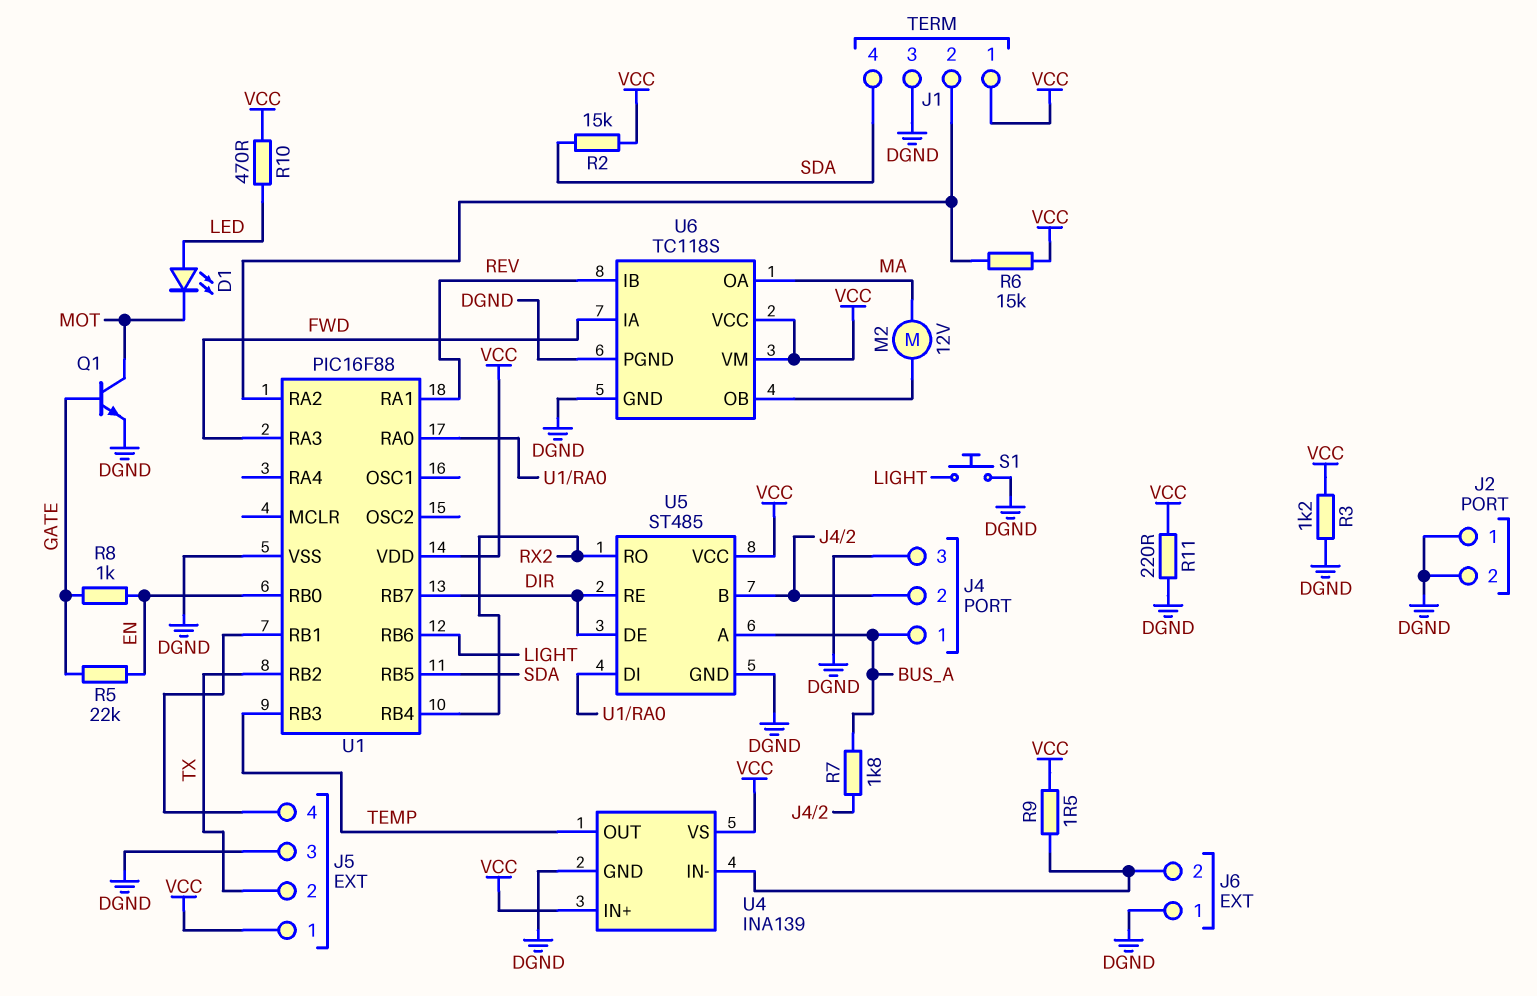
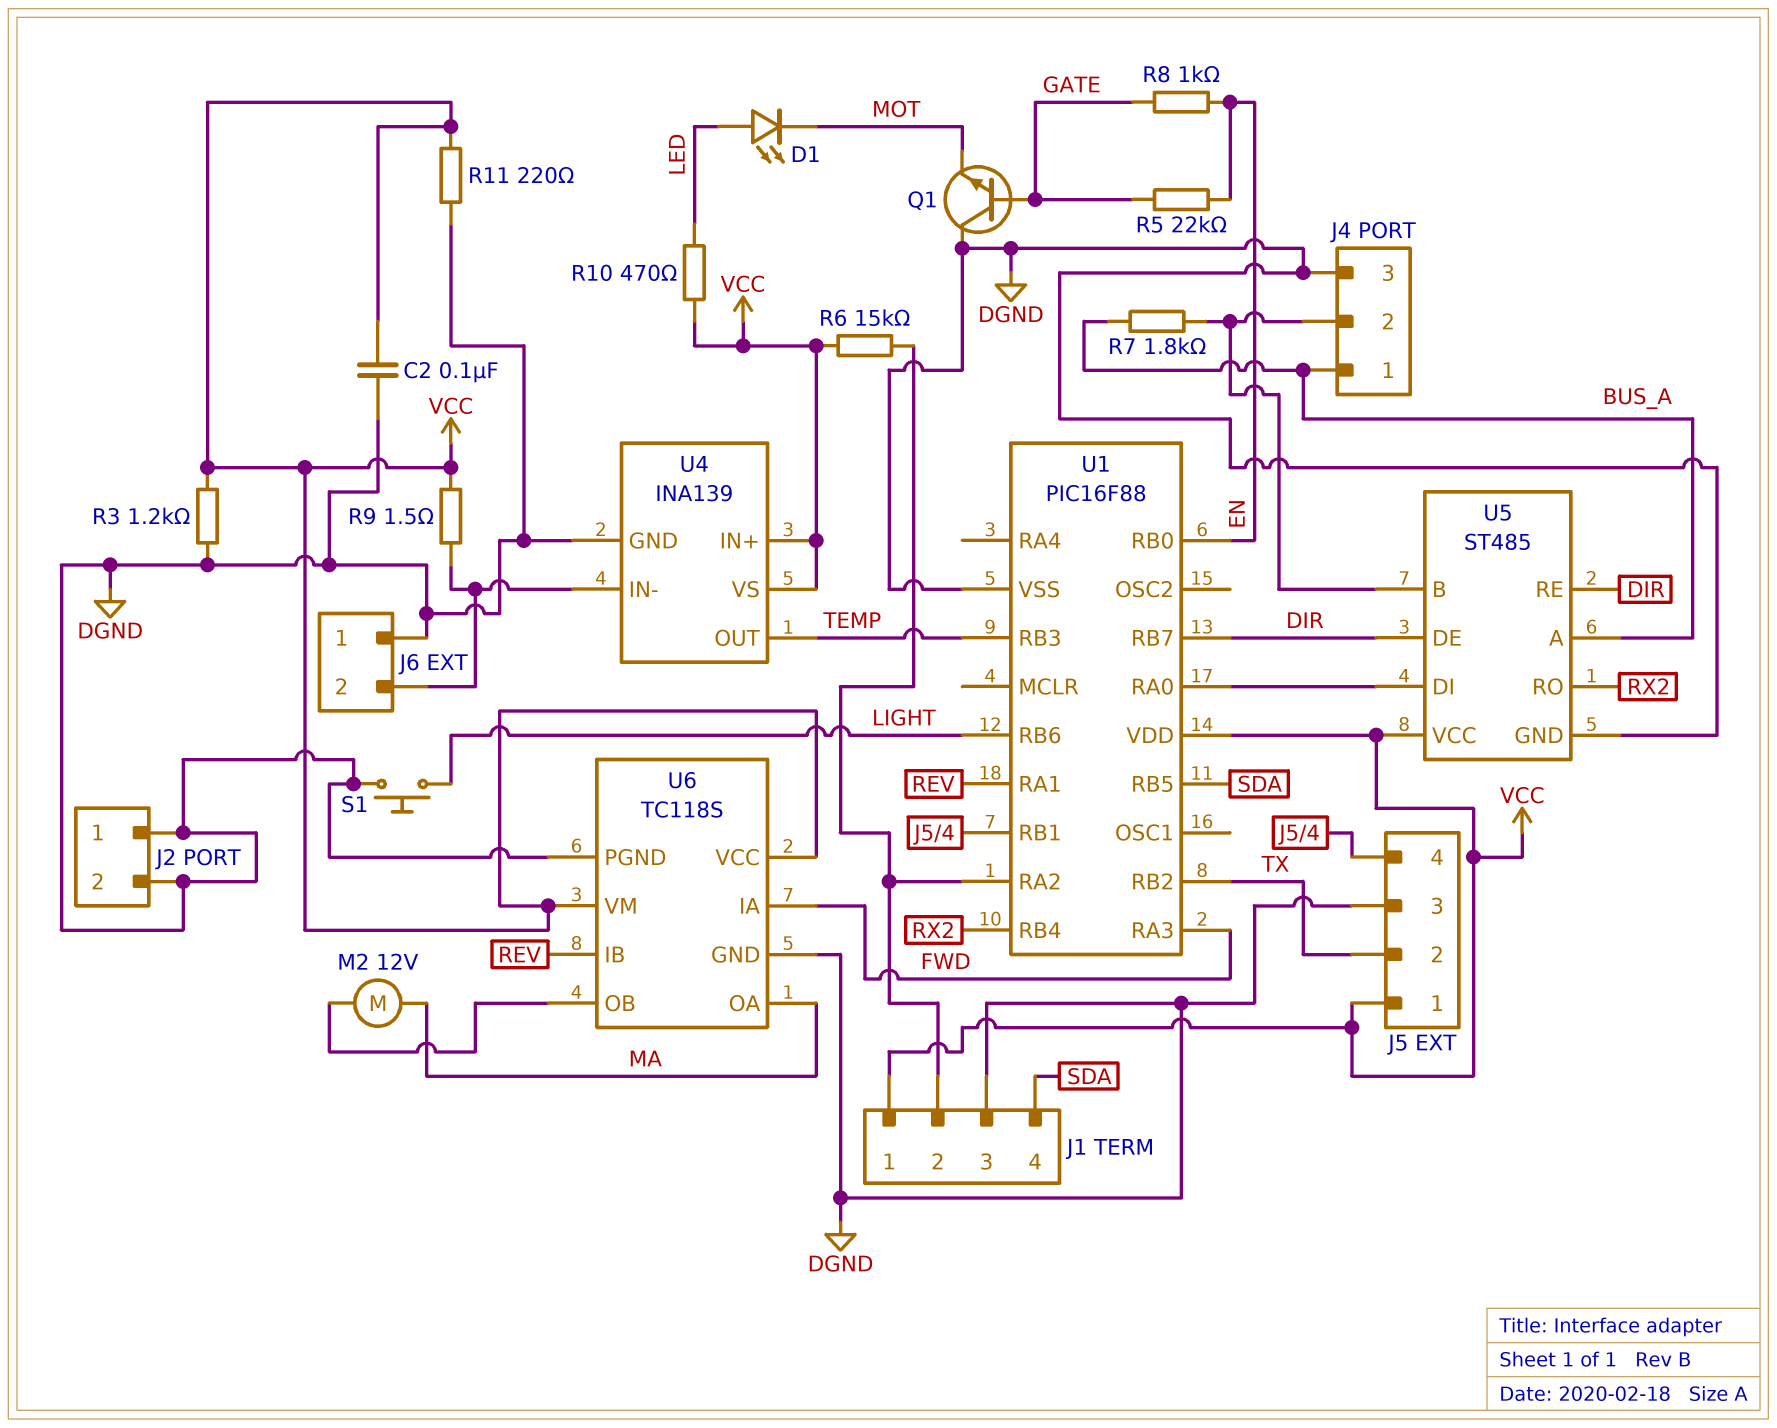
C2: none -> 100nF (DGND, VCC)
Q1: NPN (B GATE, C MOT, E DGND) -> NPN (B GATE, C DGND, E MOT)
R2: 15k (SDA, VCC) -> none

